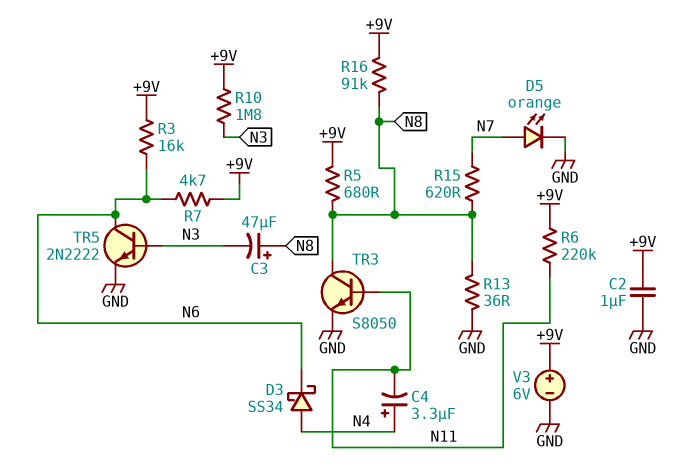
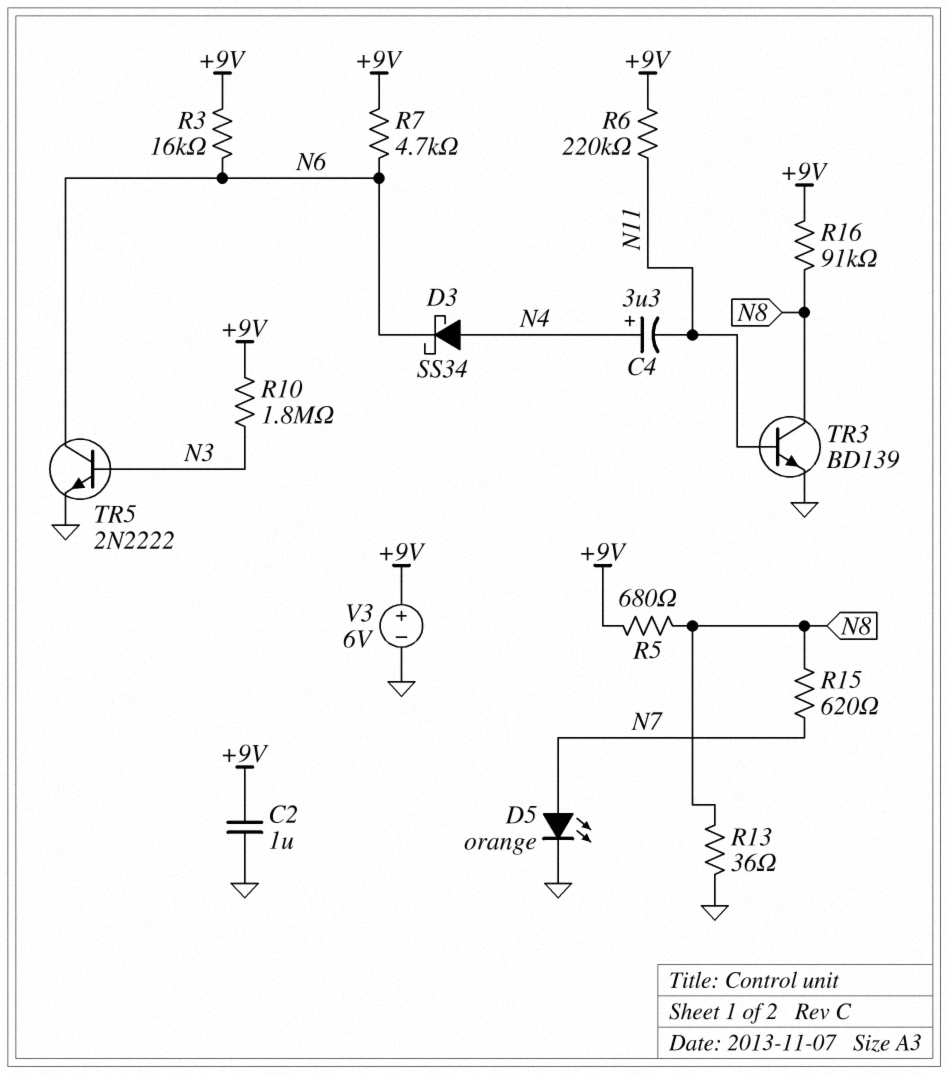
C3: 47uF (plus N8, minus N3) -> none
TR3: NPN S8050 (B N11, C N8, E GND) -> NPN BD139 (B N11, C N8, E GND)

